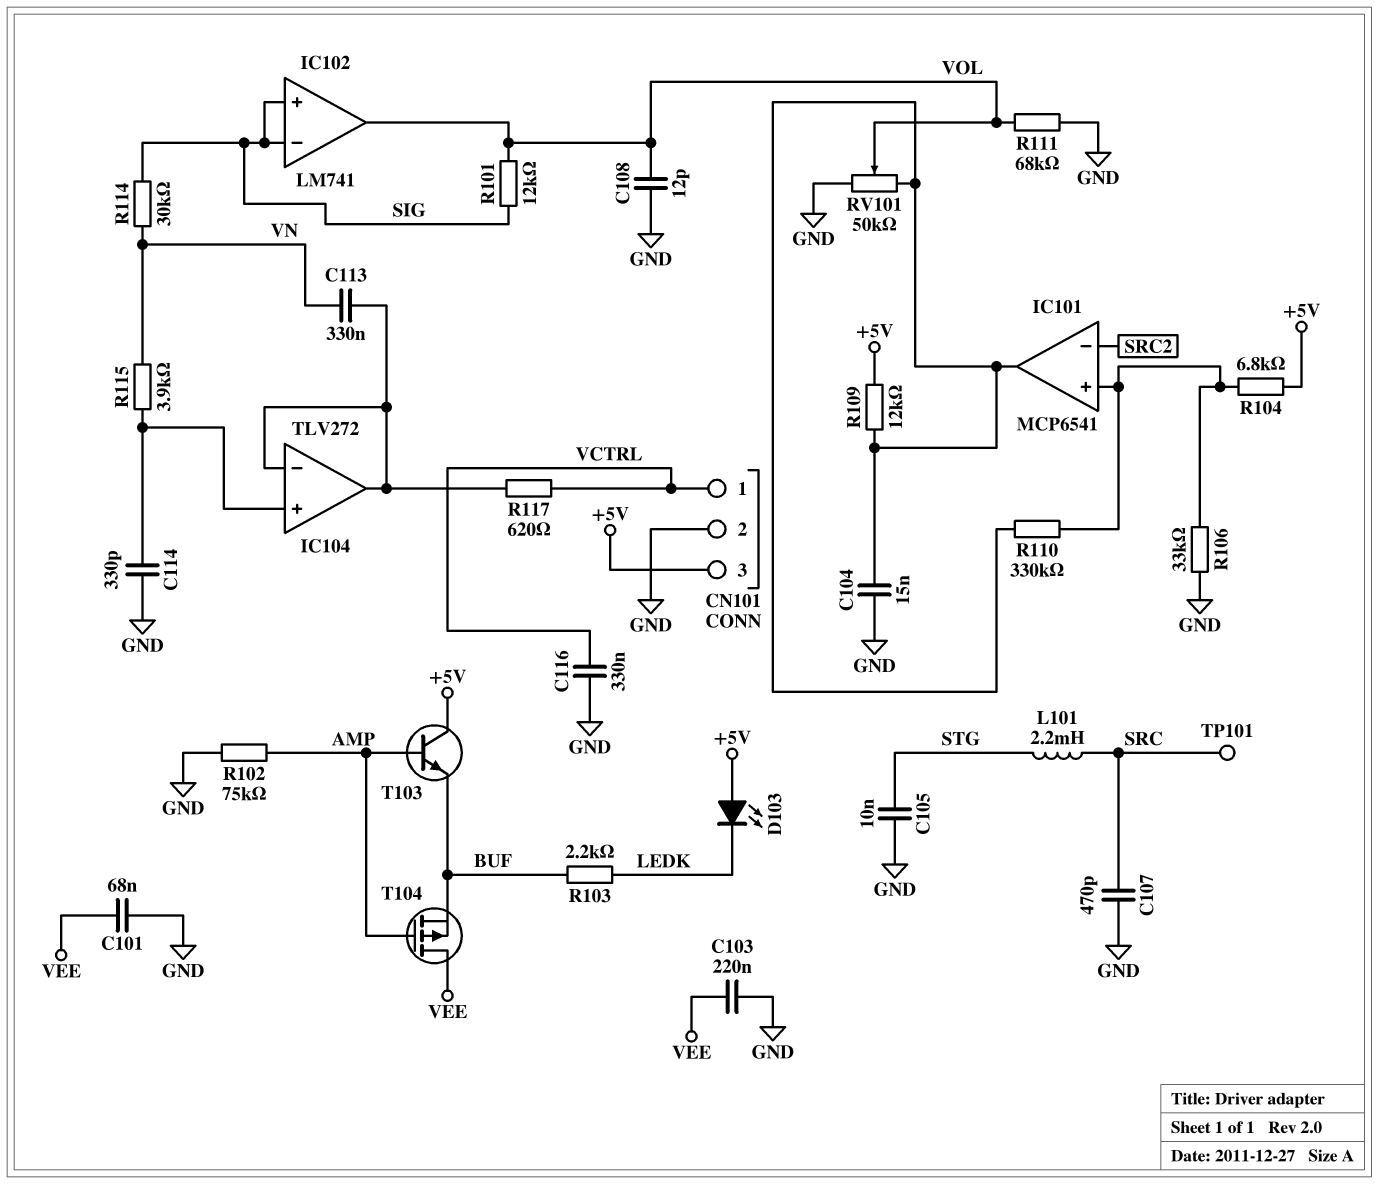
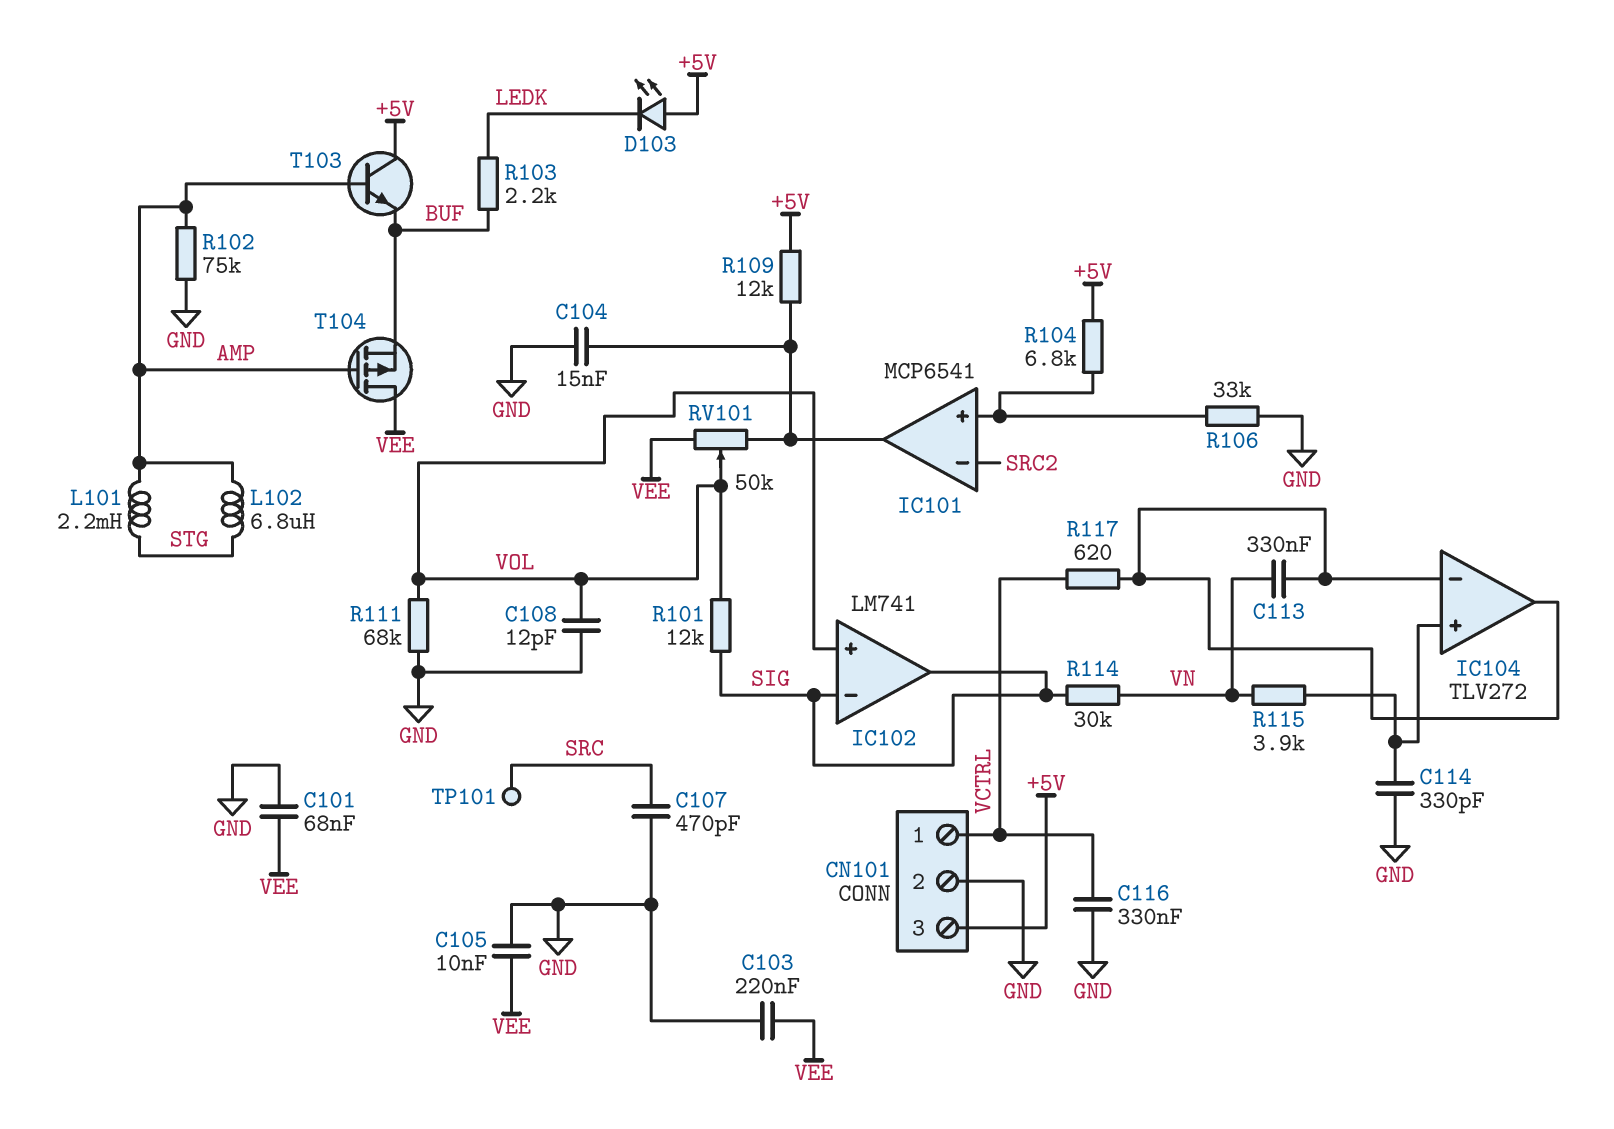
C105: 10nF (GND, STG) -> 10nF (GND, VEE)
IC102 pin in+: SIG -> VOL
IC102 pin out: VOL -> SIG
L101: 2.2mH (SRC, STG) -> 2.2mH (AMP, STG)
L102: none -> 6.8uH (AMP, STG)
R110: 330k (IC101/in+, IC101/out) -> none
RV101: 50k (GND, IC101/out, wiper VOL) -> 50k (IC101/out, VEE, wiper VOL)

